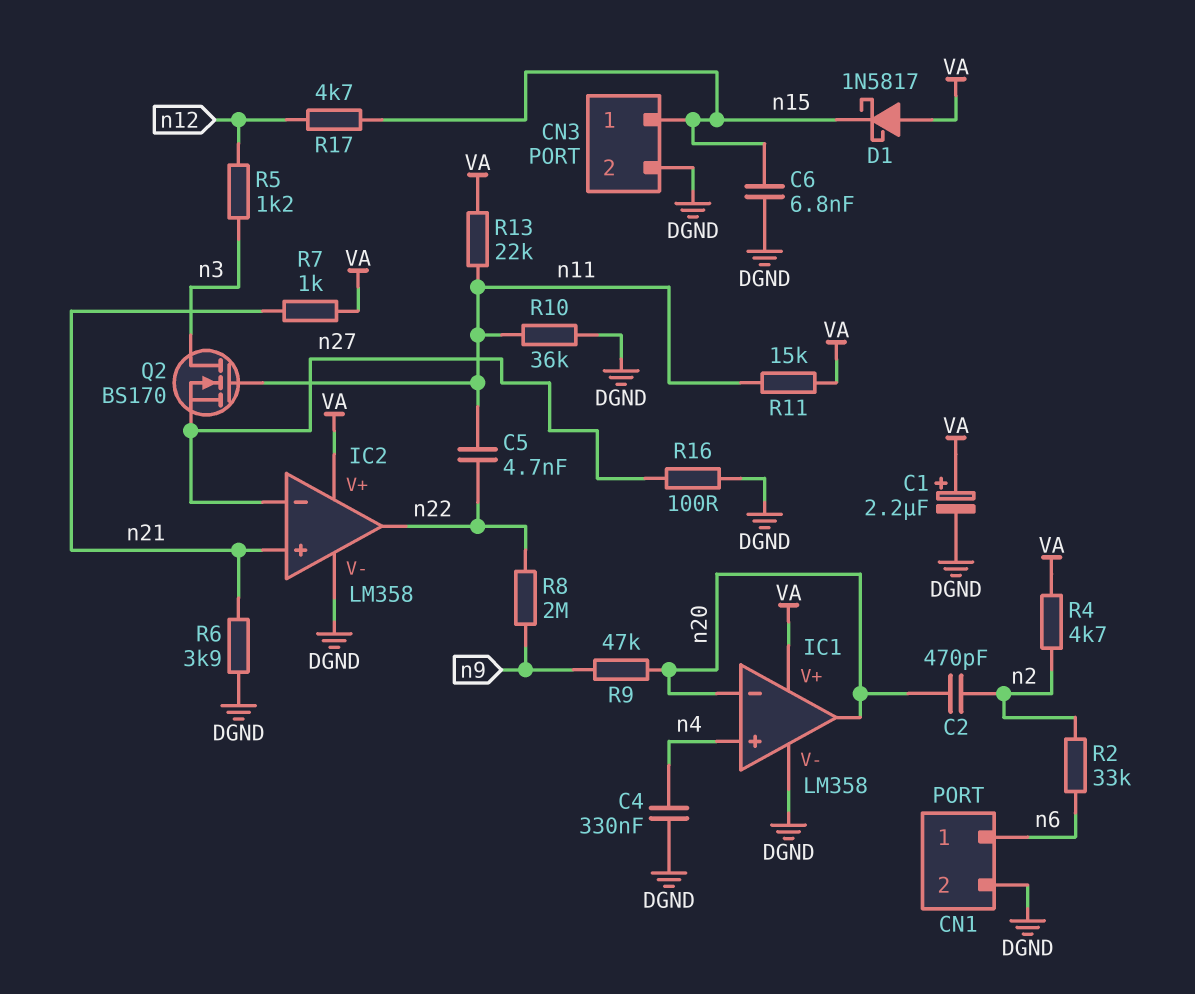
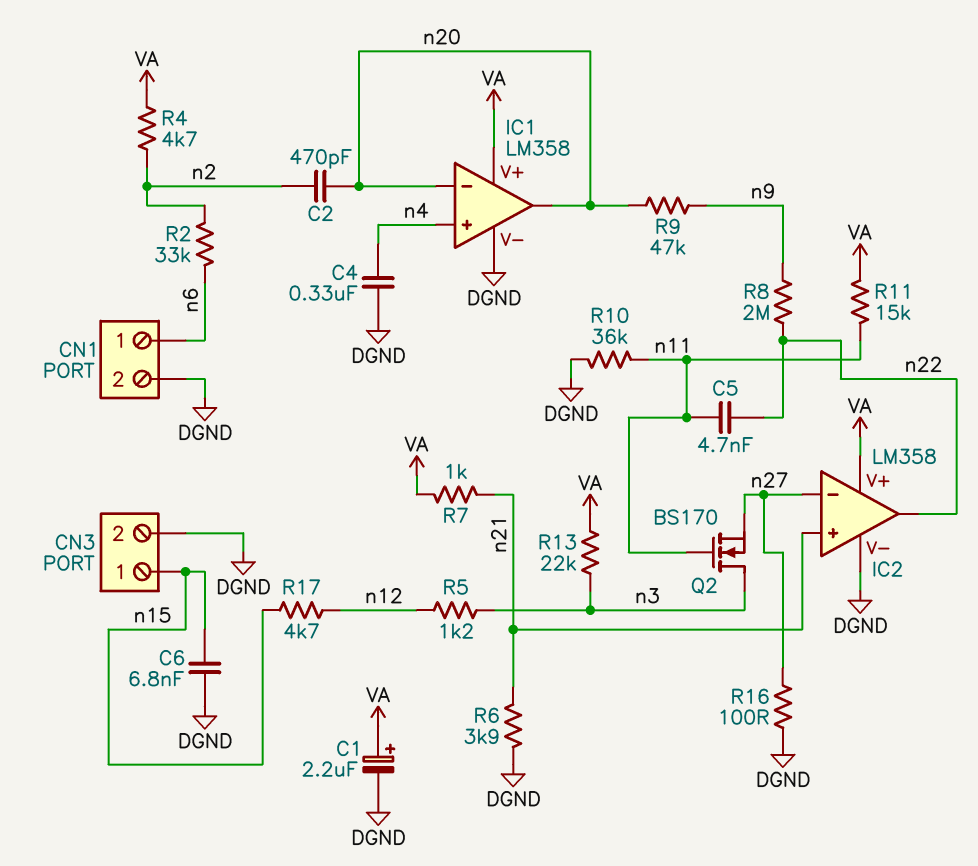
D1: schottky 1N5817 (A VA, K n15) -> none
R13: 22k (VA, n11) -> 22k (VA, n3)

